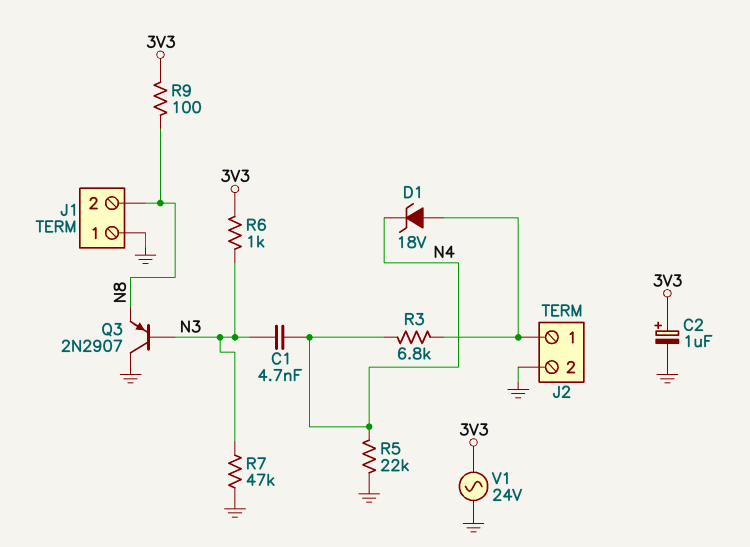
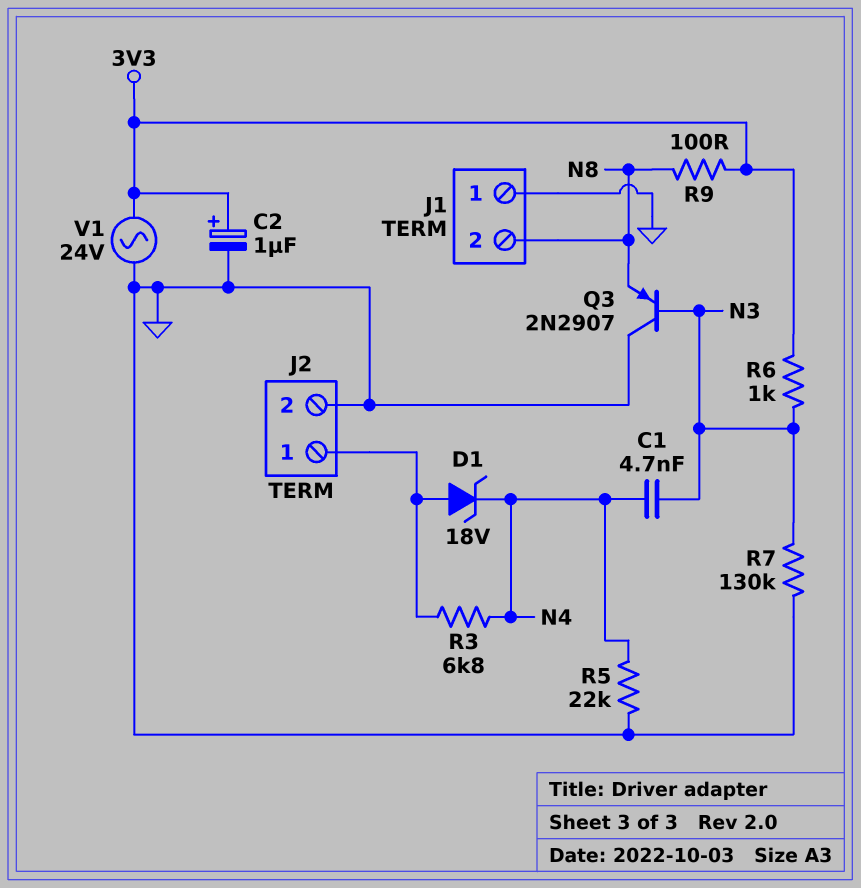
R7: 47k (GND, N3) -> 130k (GND, N3)

